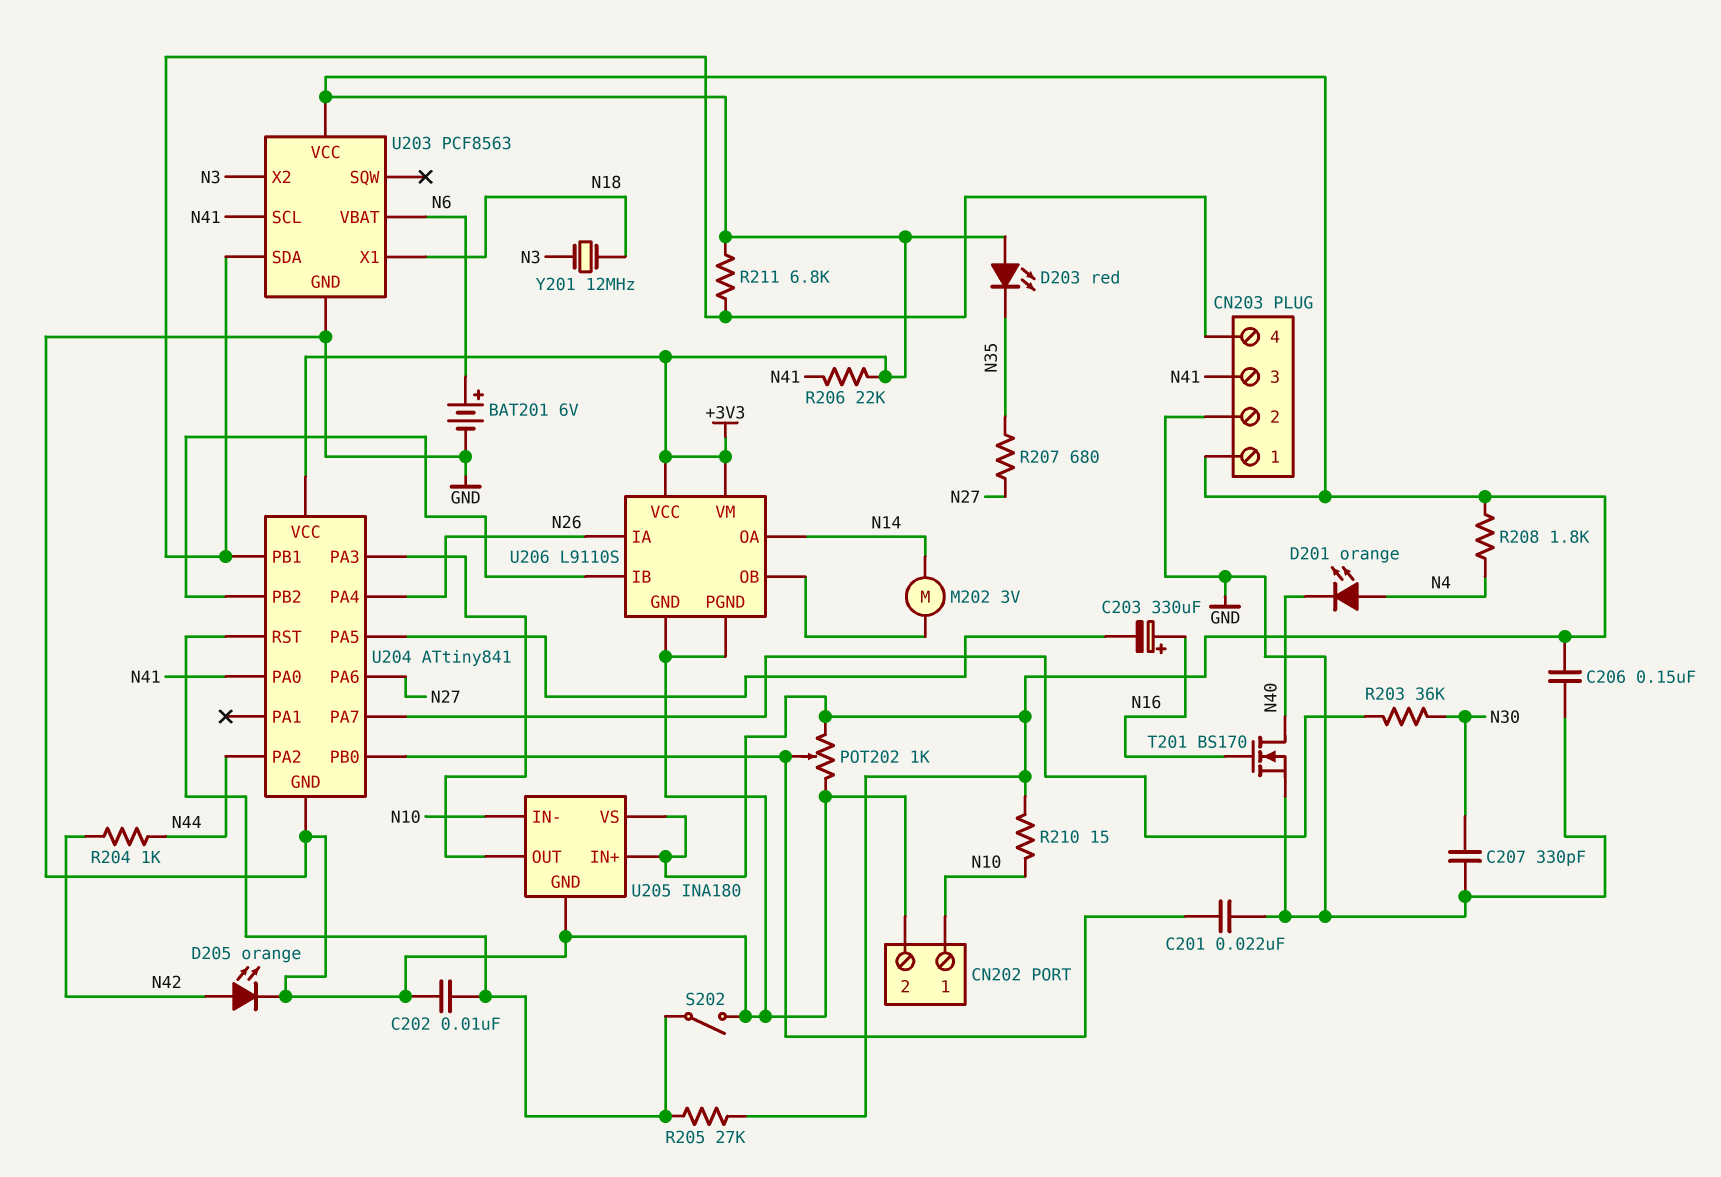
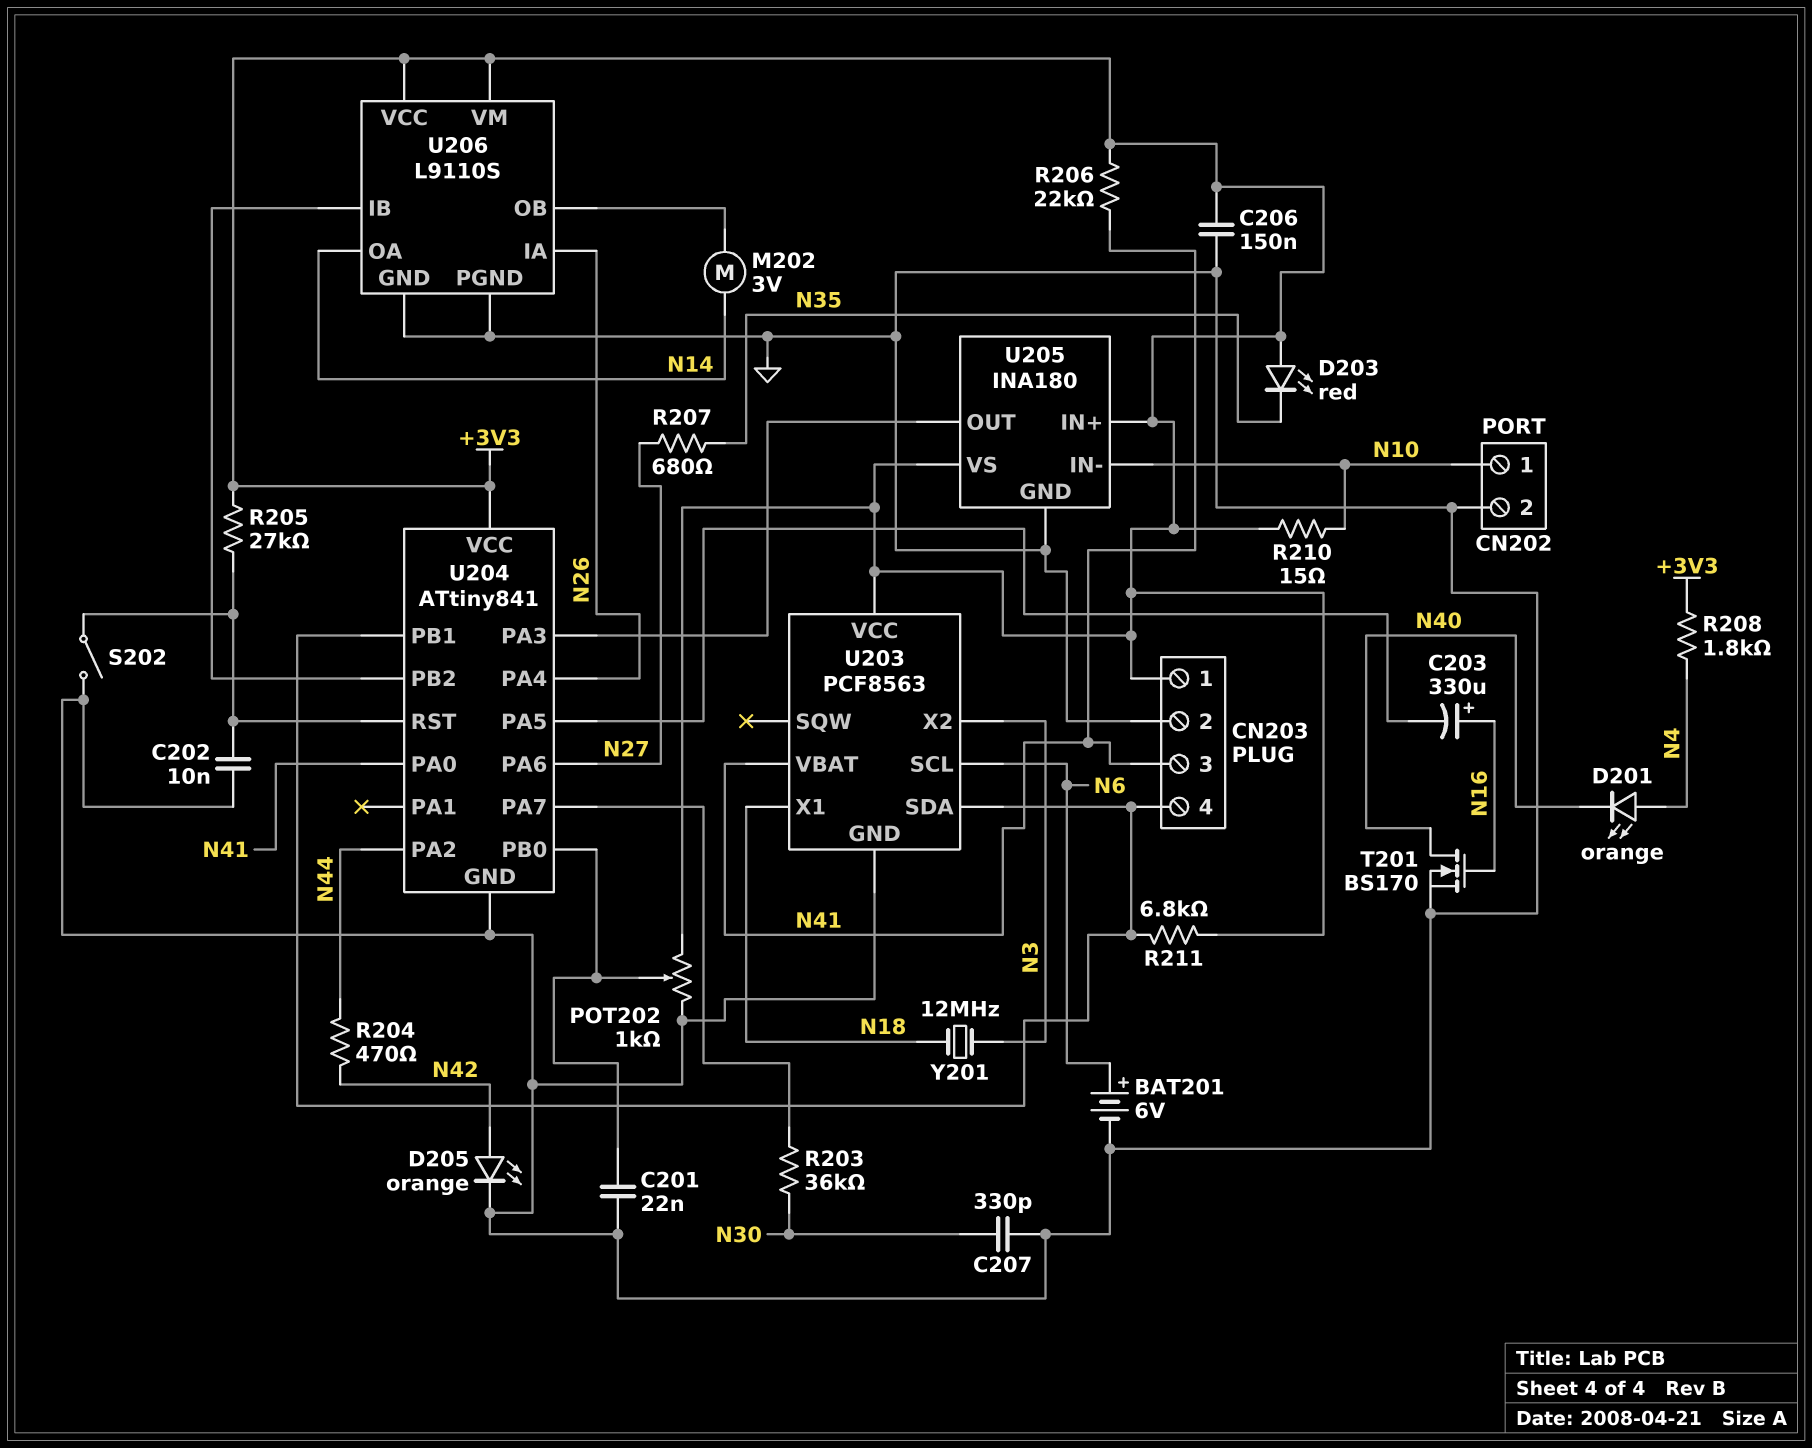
R204: 1k (N42, N44) -> 470 (N42, N44)
U203 pin SCL: N41 -> N6
U203 pin VBAT: N6 -> N41

